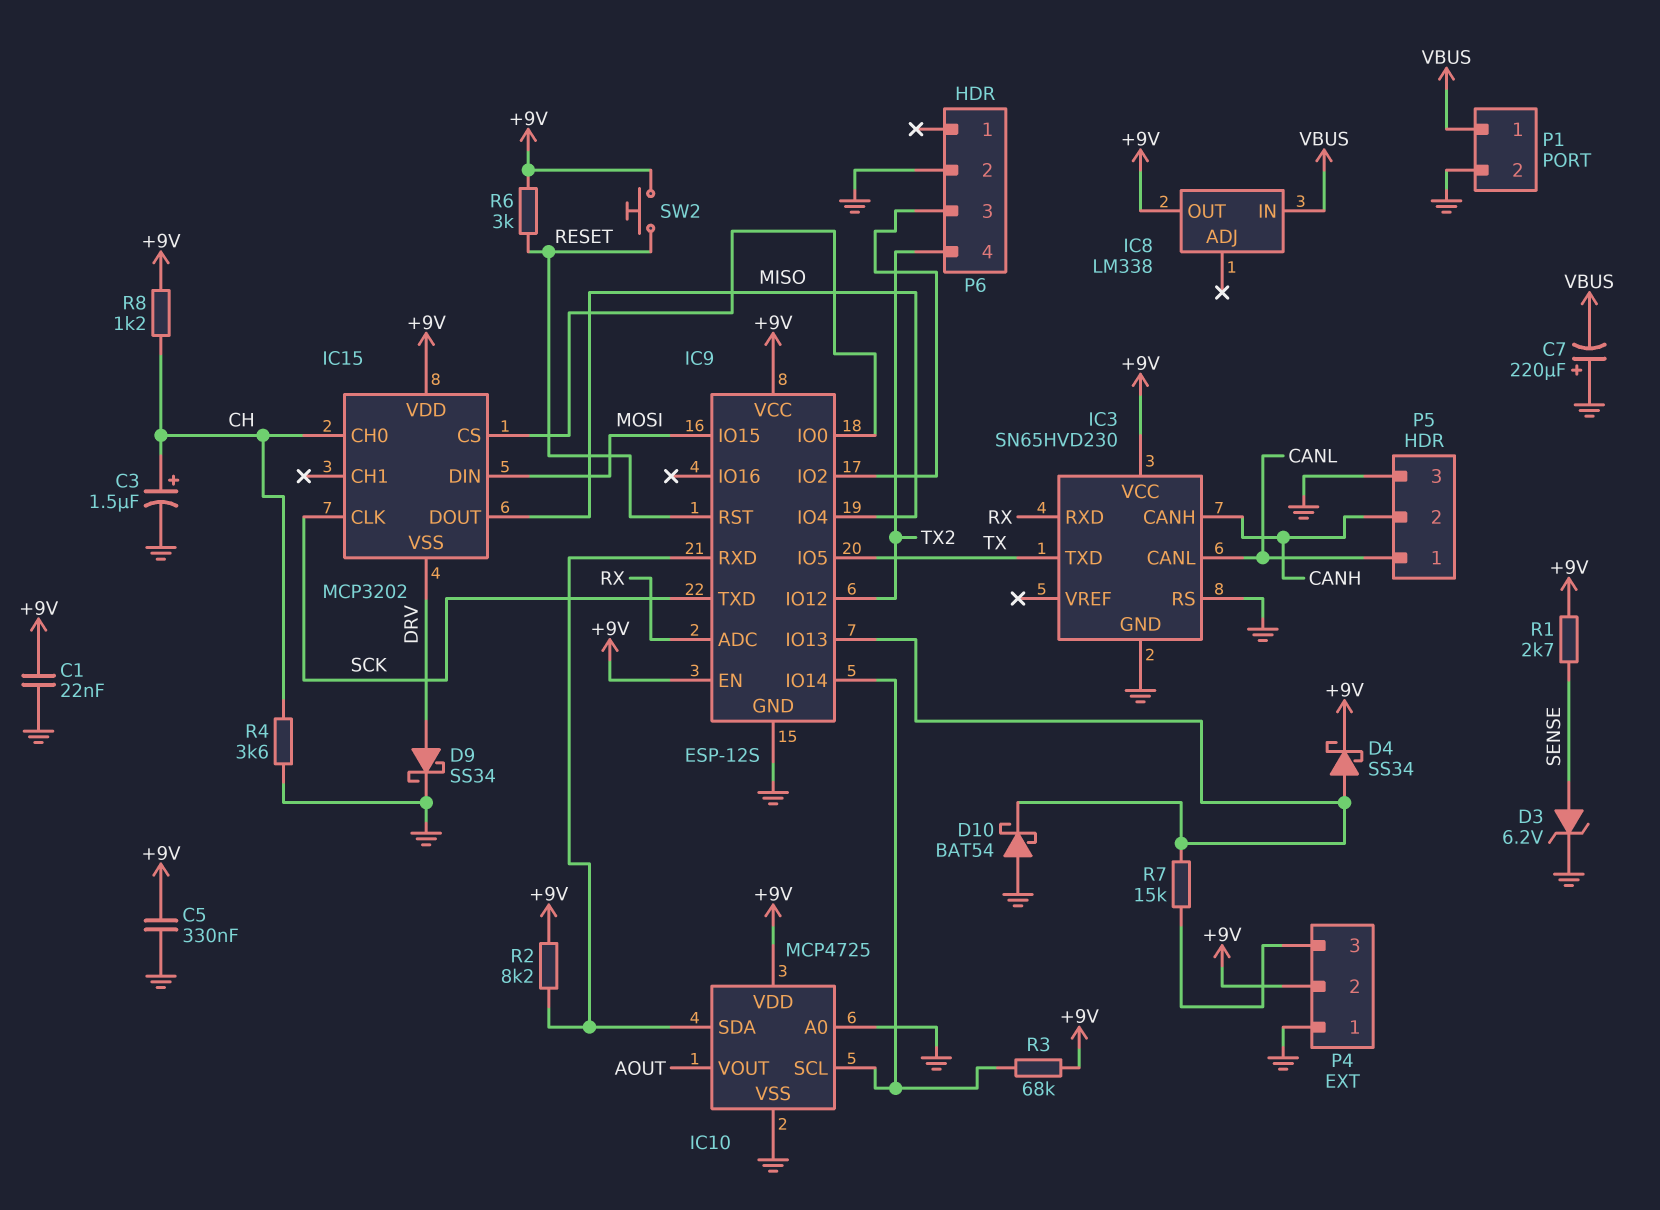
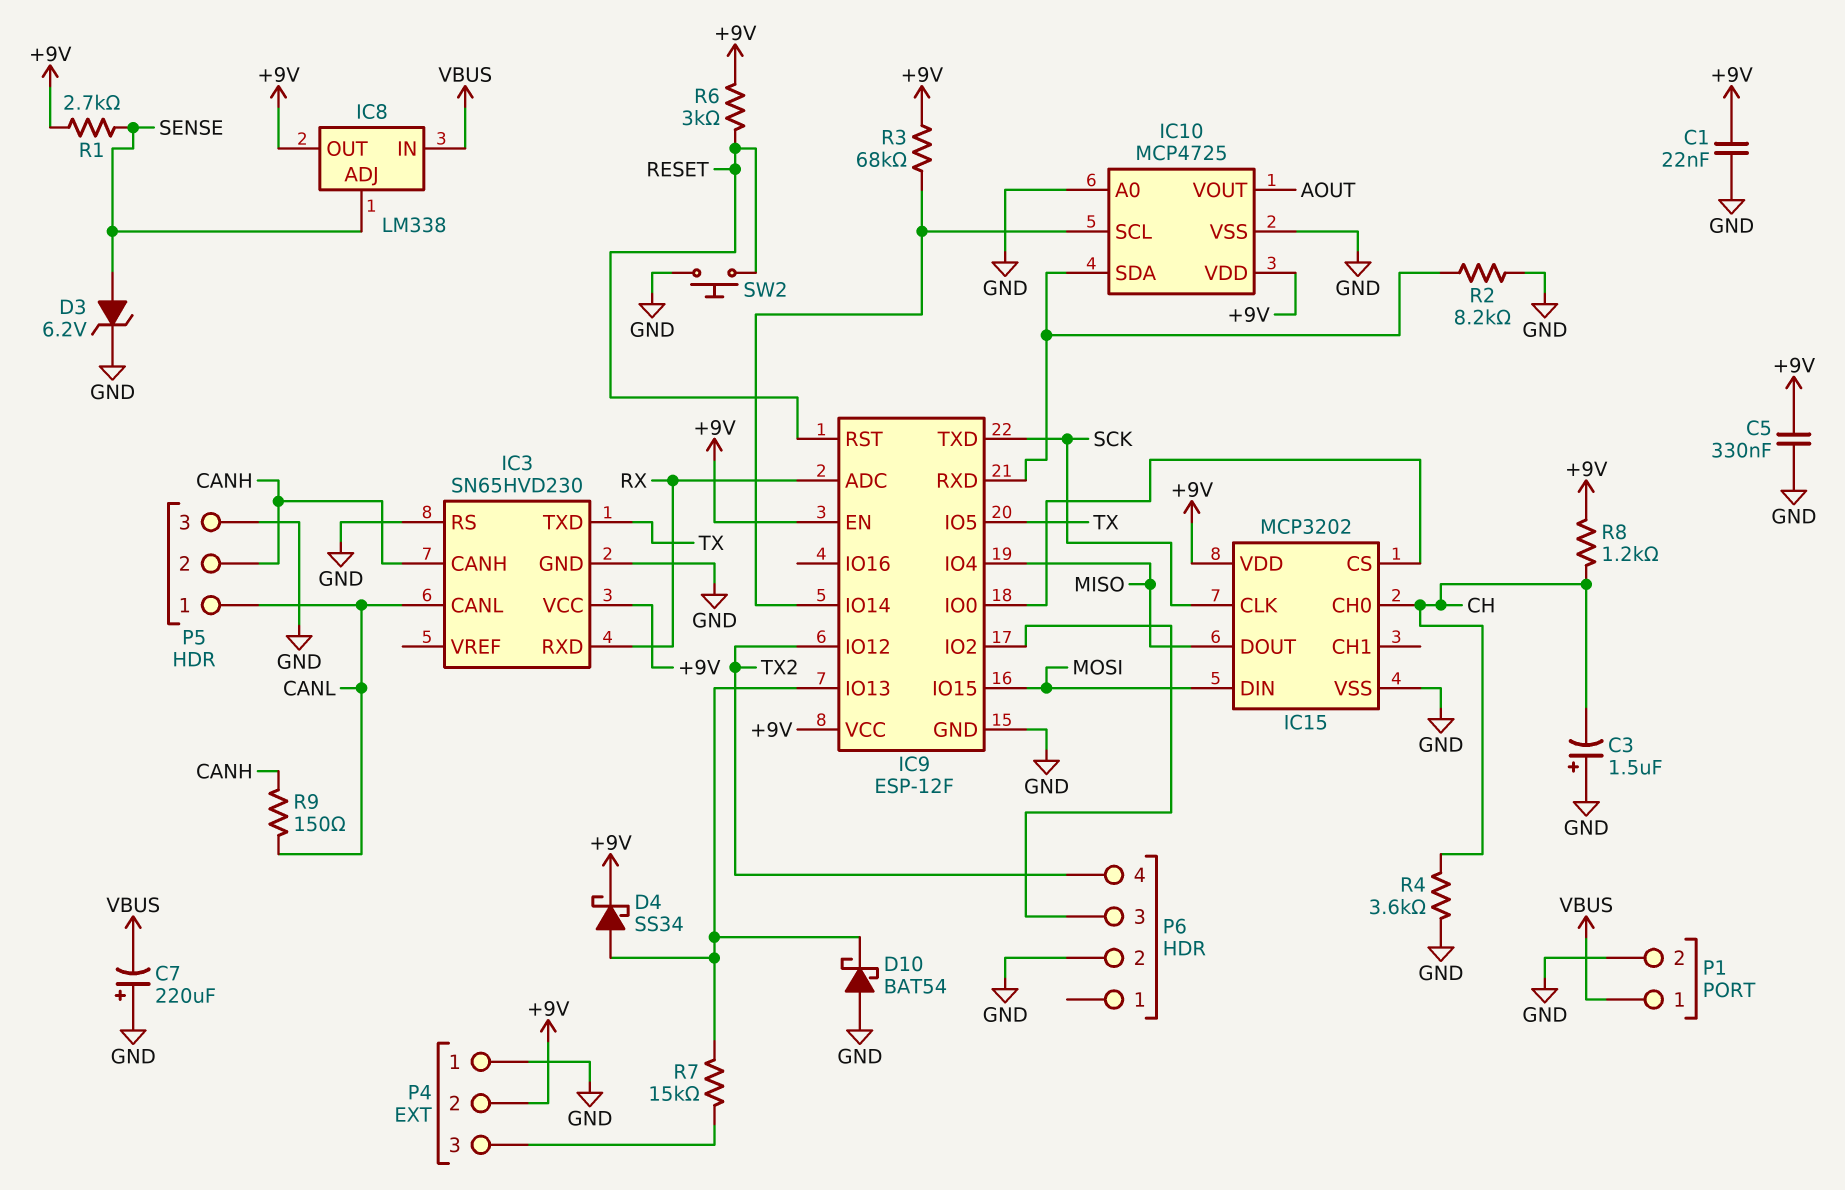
C3: 1.5uF (plus CH, minus GND) -> 1.5uF (plus GND, minus CH)
D9: schottky SS34 (A DRV, K GND) -> none
IC8 pin ADJ: none -> SENSE
IC9: ESP-12S -> ESP-12F
IC15 pin VSS: DRV -> GND
R2: 8.2k (+9V, IC9/RXD) -> 8.2k (GND, IC9/RXD)
R9: none -> 150 (CANH, CANL)
SW2: button (+9V, RESET) -> button (GND, RESET)

